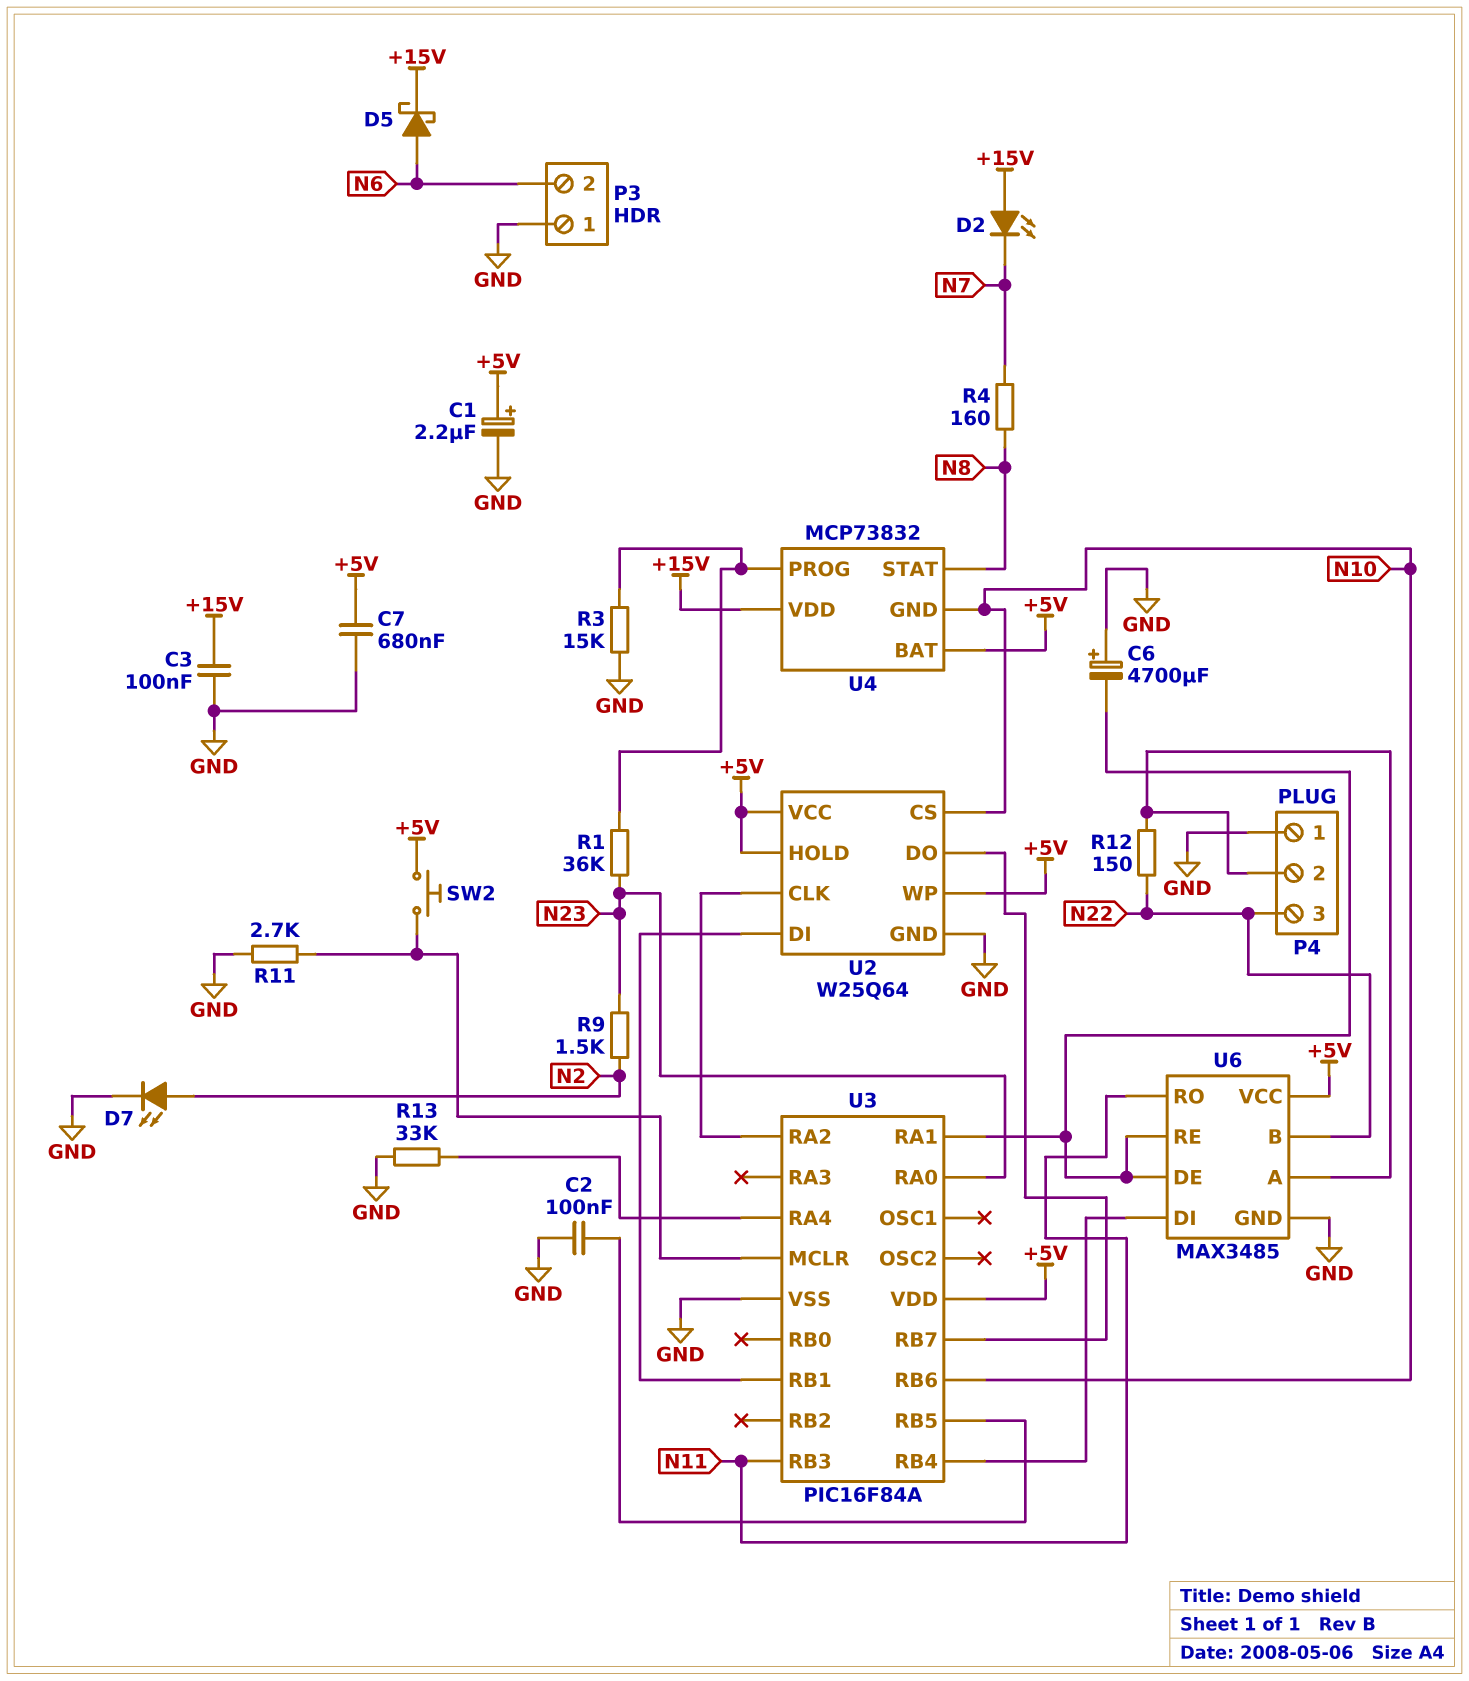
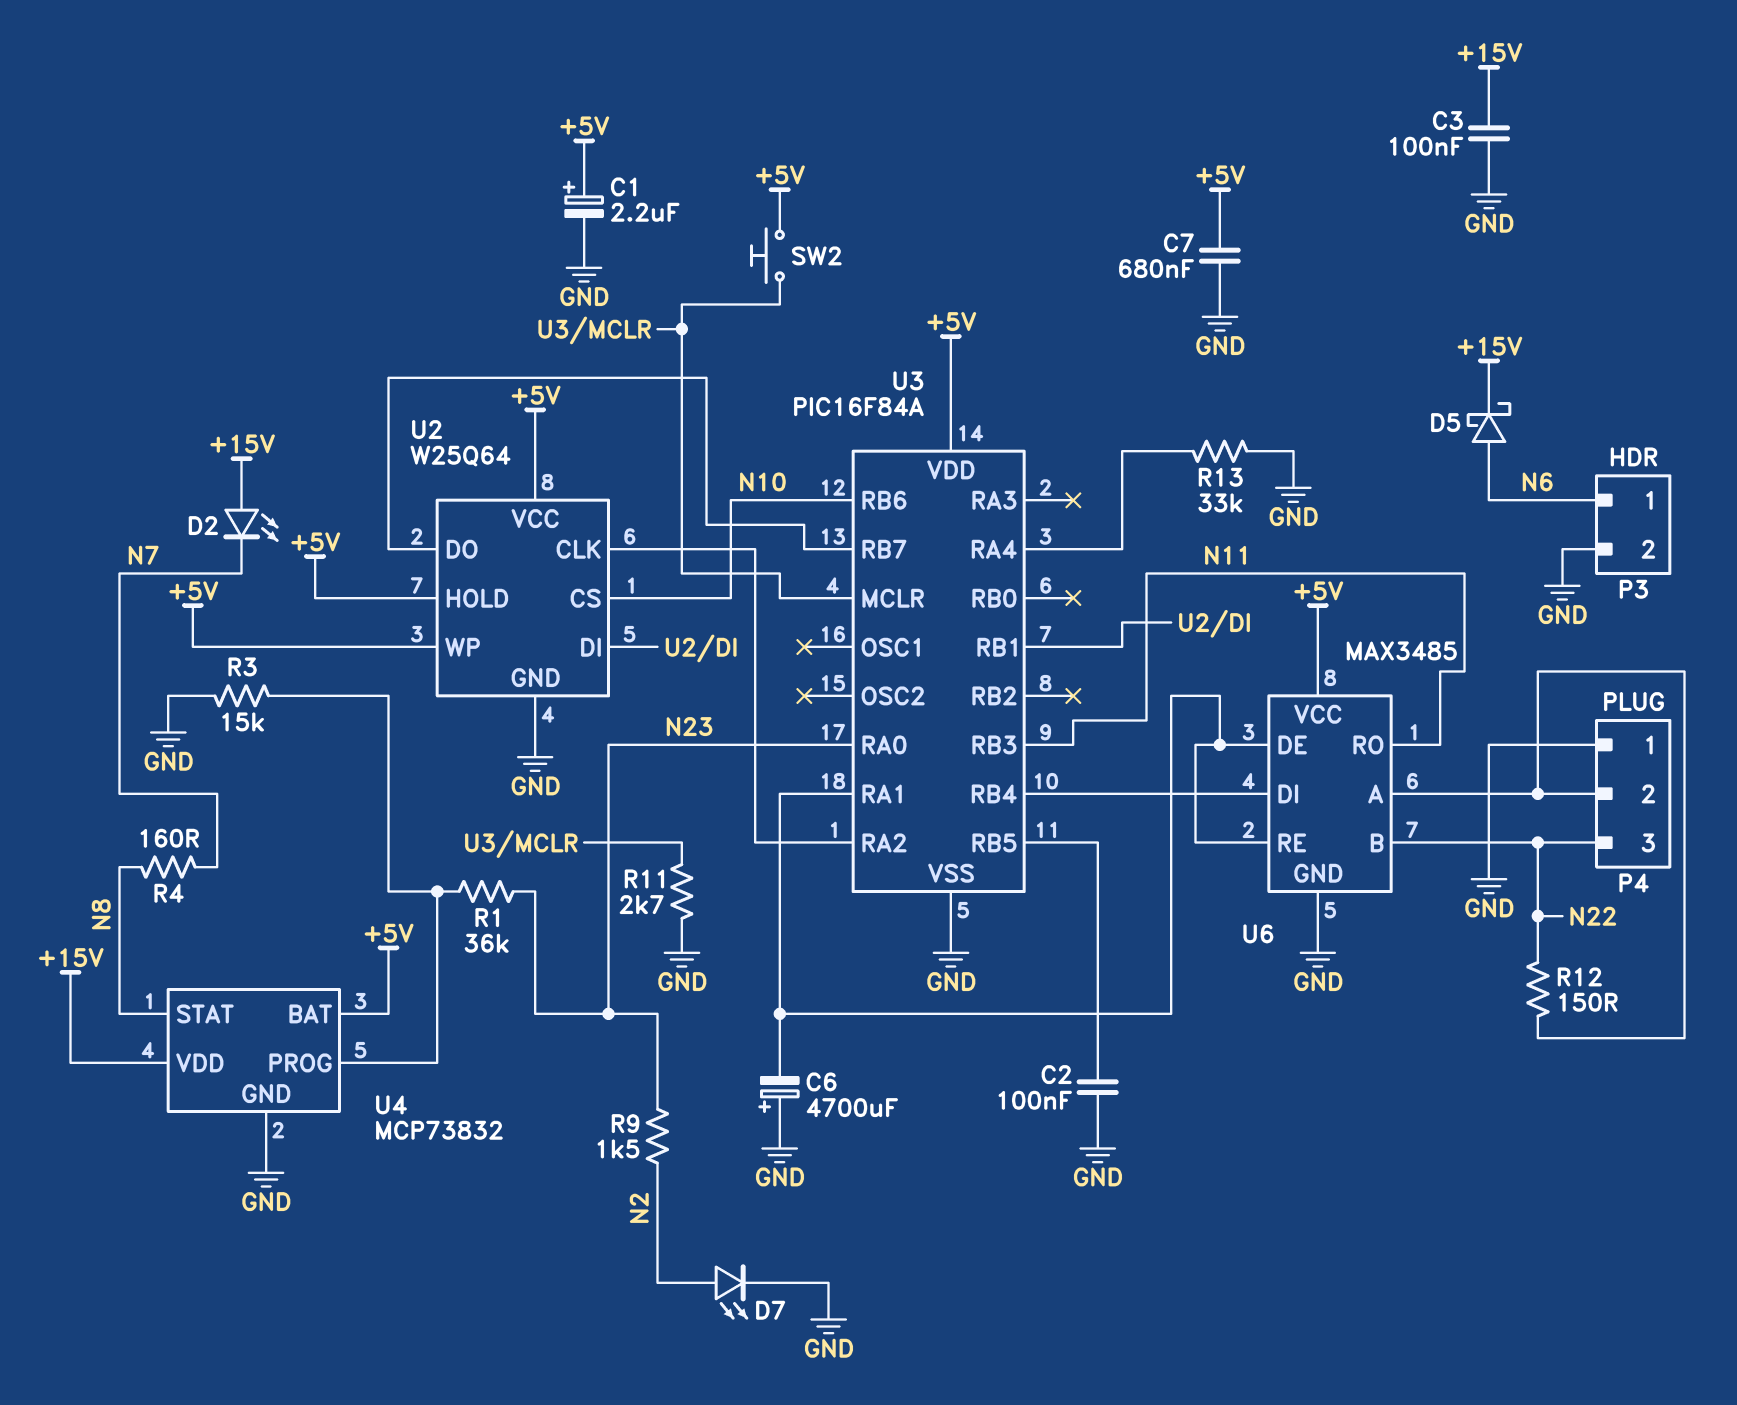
P3 pin 1: GND -> N6
P3 pin 2: N6 -> GND
U4 pin GND: N10 -> GND

